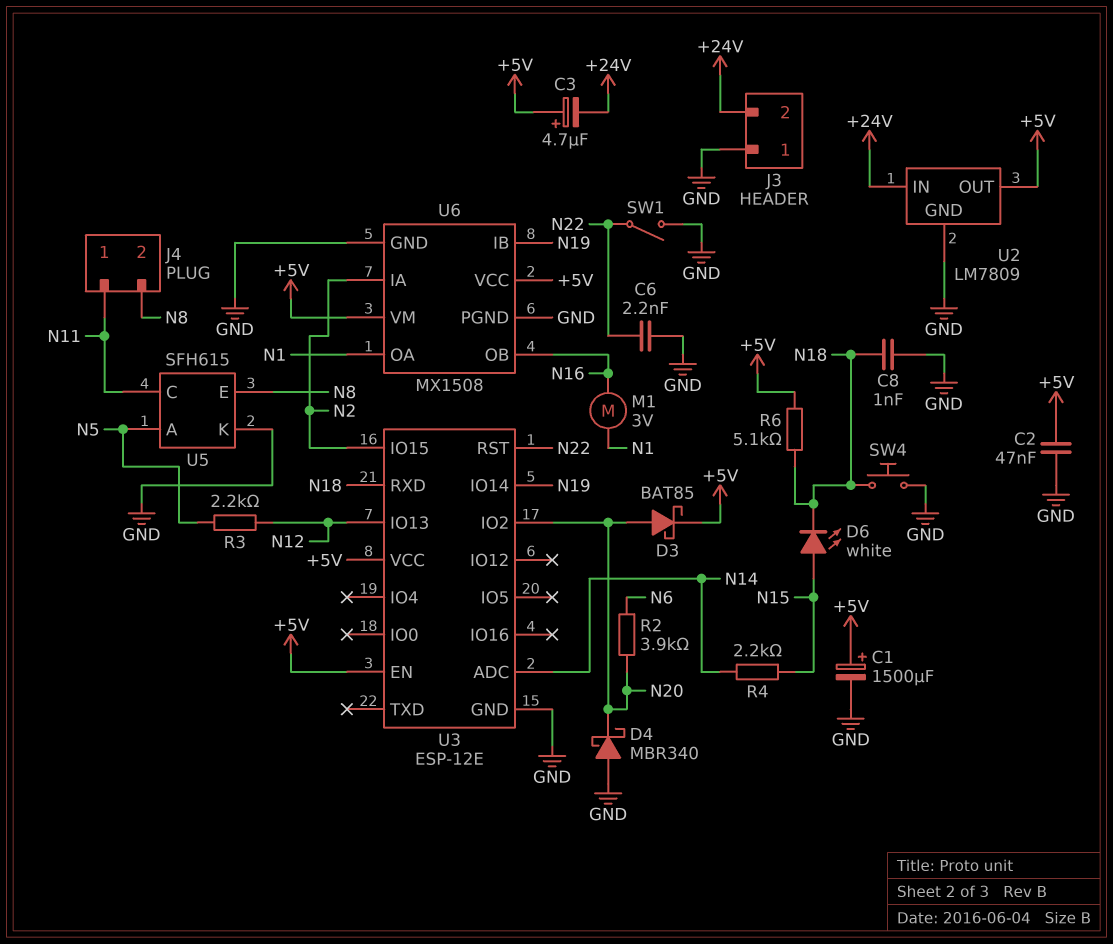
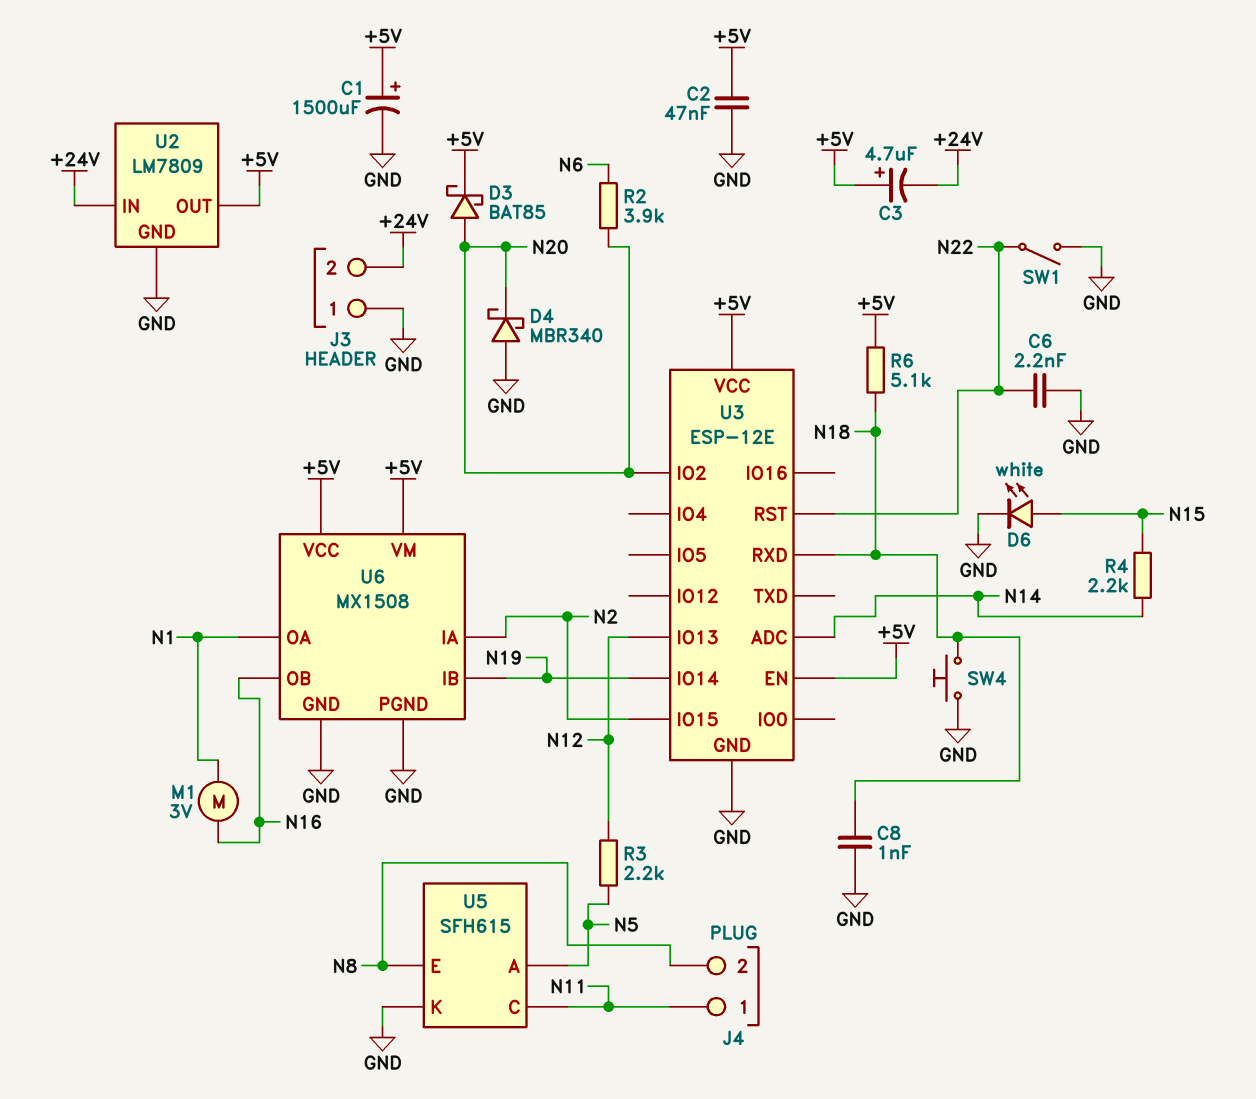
D6: LED white (A N15, K N18) -> LED white (A N15, K GND)

